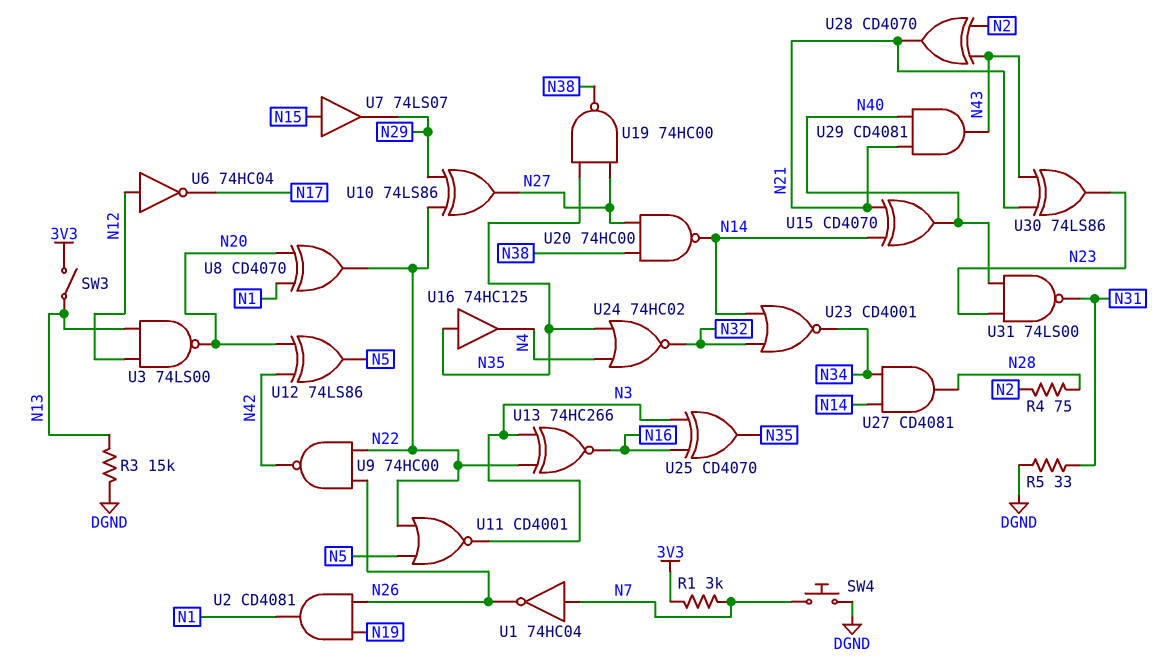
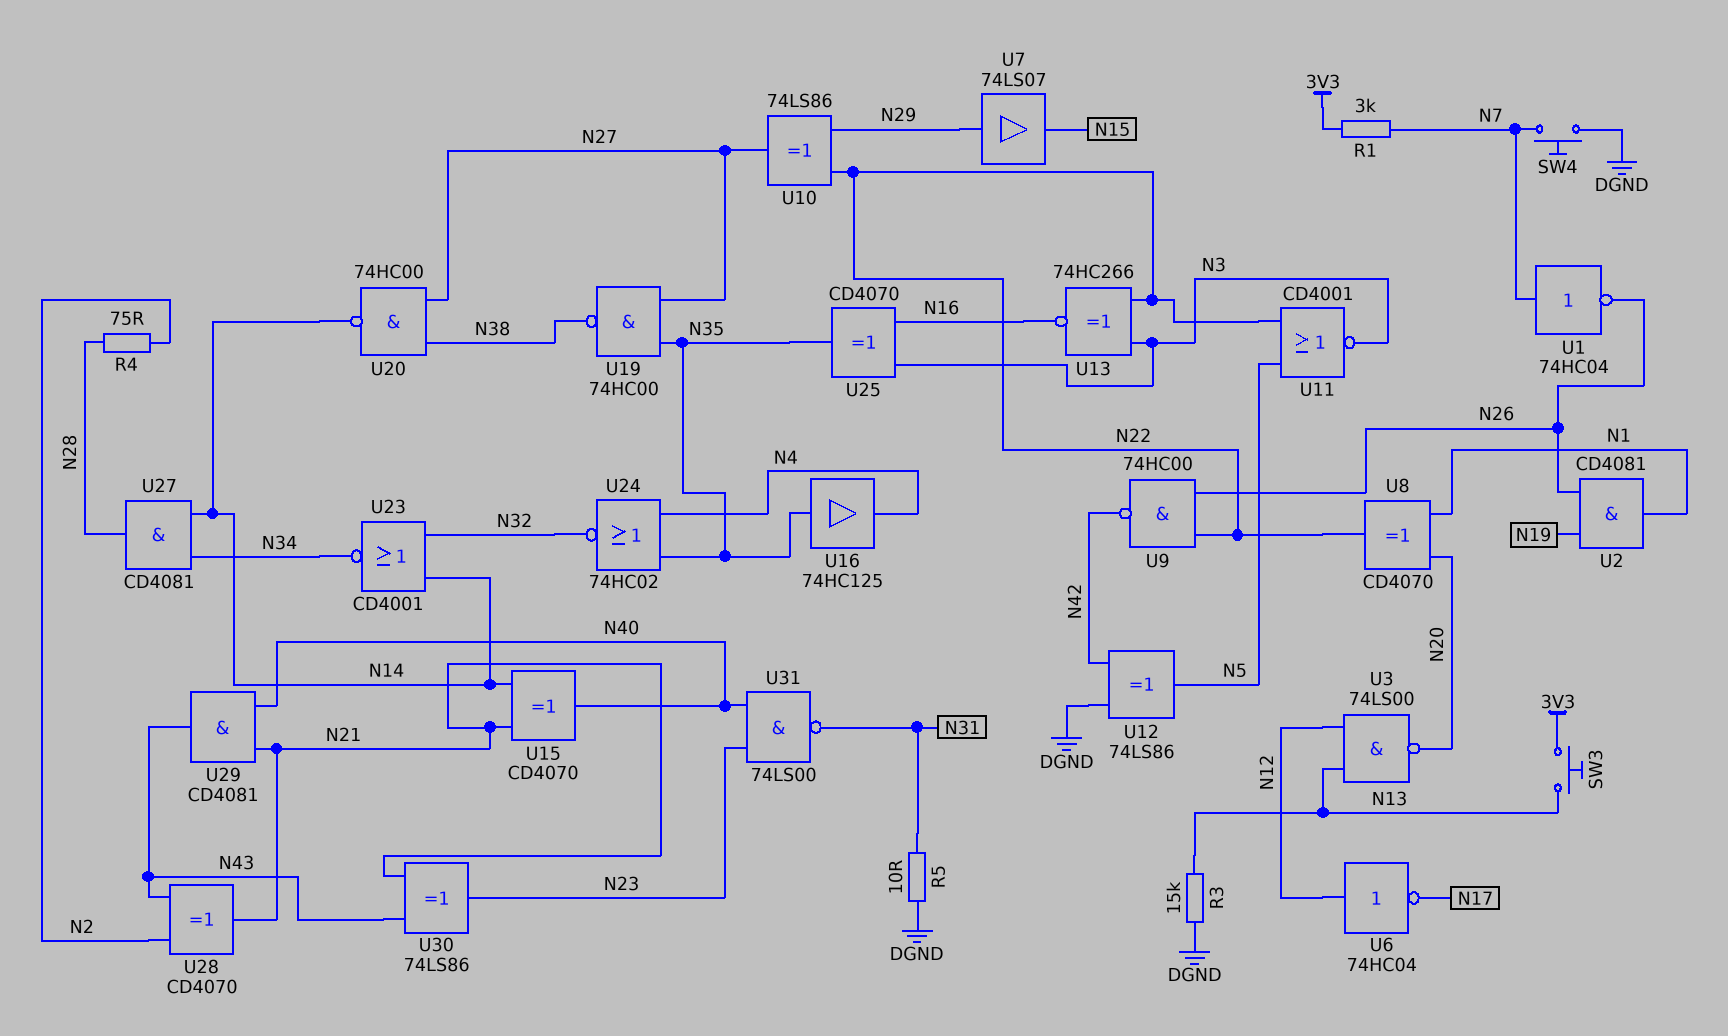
R5: 33 (DGND, N31) -> 10 (DGND, N31)
SW3: switch (3V3, N13) -> button (3V3, N13)
U7: buffer 74LS07 (in N15, out N29) -> buffer 74LS07 (in N29, out N15)
U12: XOR 74LS86 (in N20, in N42, out N5) -> XOR 74LS86 (in DGND, in N42, out N5)

